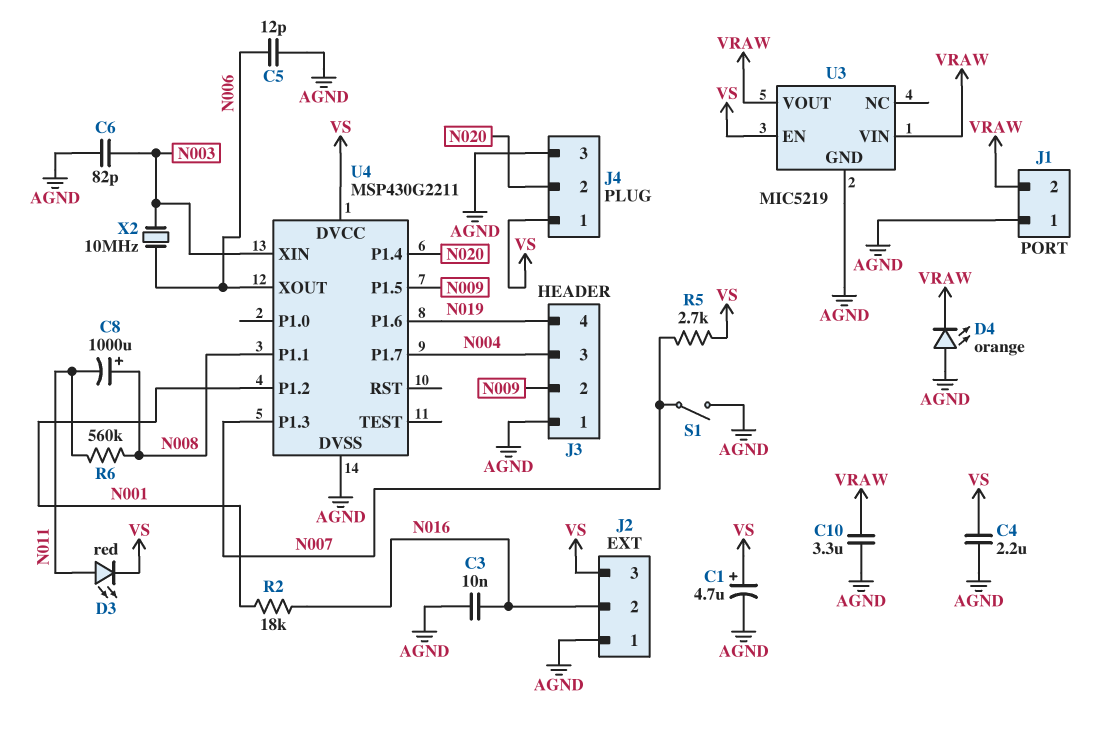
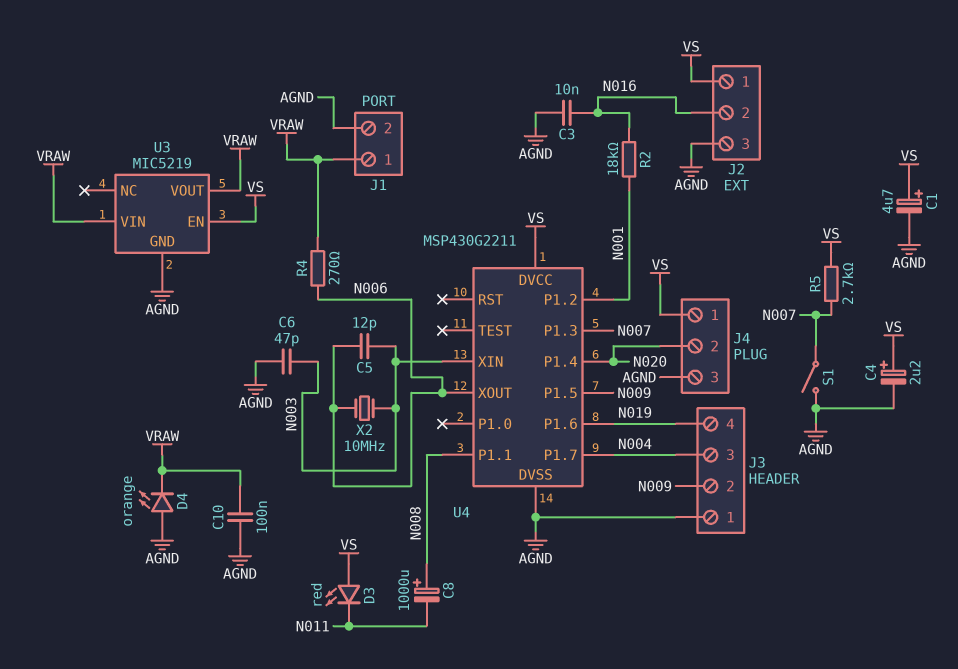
C4: 2.2uF (AGND, VS) -> 2.2uF (plus VS, minus AGND)
C5: 12pF (AGND, N006) -> 12pF (N003, N006)
C6: 82pF (AGND, N003) -> 47pF (AGND, N003)
C10: 3.3uF (AGND, VRAW) -> 100nF (AGND, VRAW)
D3: LED red (A N011, K VS) -> LED red (A VS, K N011)
J1 pin 1: AGND -> VRAW
J1 pin 2: VRAW -> AGND
J2 pin 1: AGND -> VS
J2 pin 3: VS -> AGND
R4: none -> 270 (N006, VRAW)
R6: 560k (N008, N011) -> none

